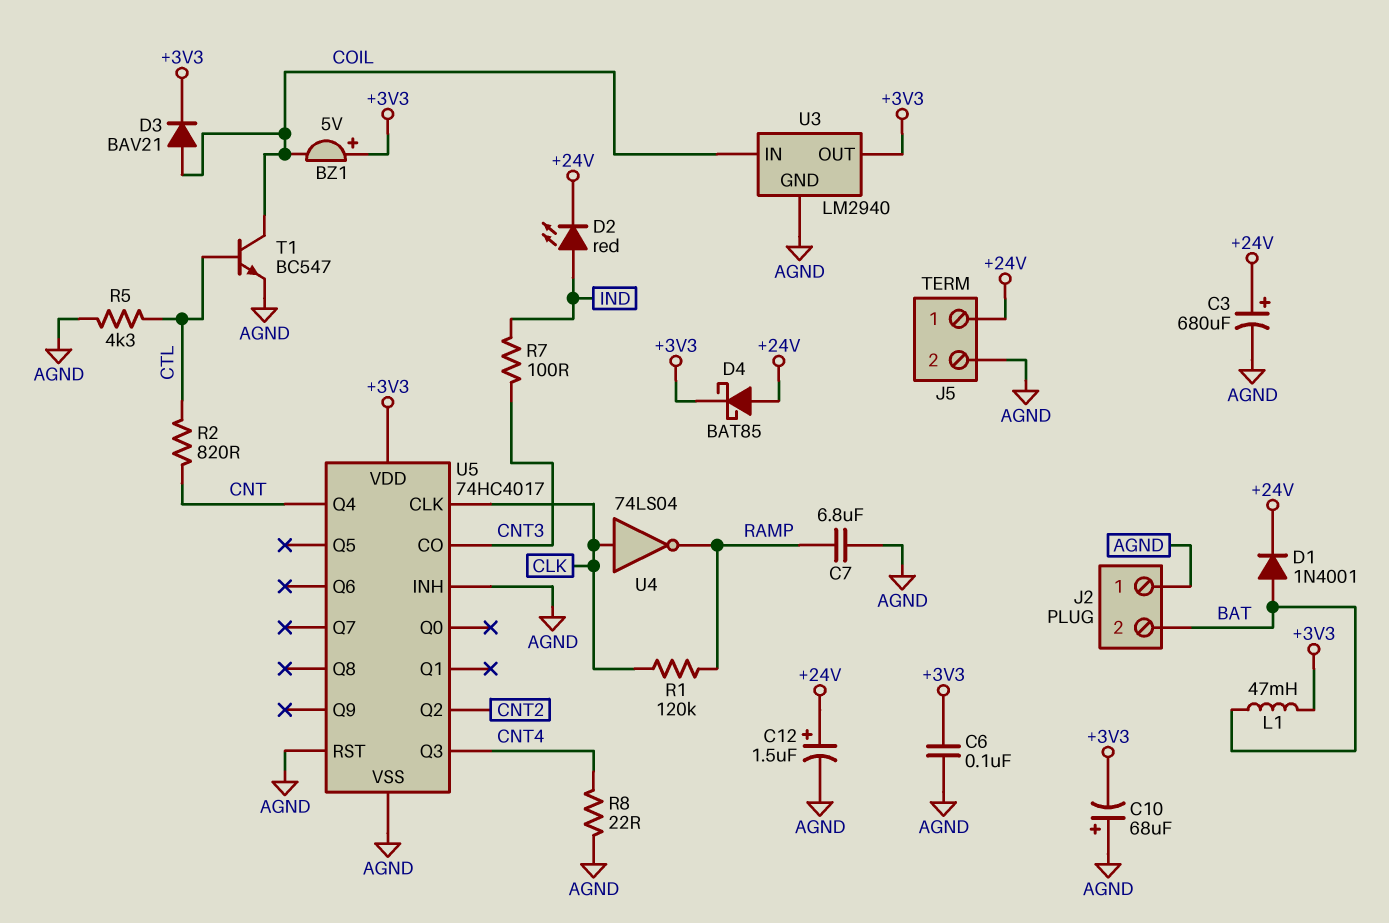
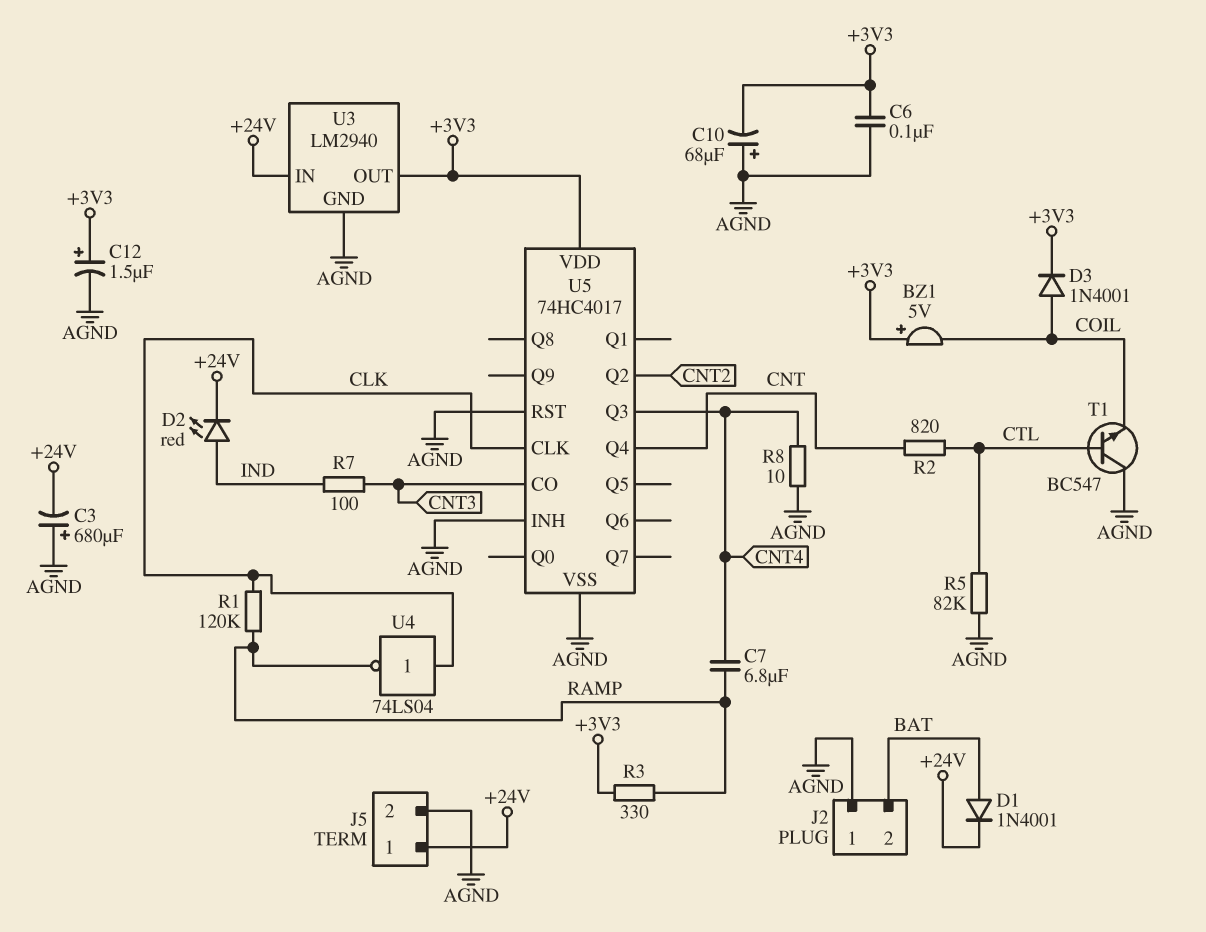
C3: 680uF (plus +24V, minus AGND) -> 680uF (plus AGND, minus +24V)
C7: 6.8uF (AGND, RAMP) -> 6.8uF (CNT4, RAMP)
C12: 1.5uF (plus +24V, minus AGND) -> 1.5uF (plus +3V3, minus AGND)
D3: diode BAV21 (A COIL, K +3V3) -> diode 1N4001 (A COIL, K +3V3)
D4: schottky BAT85 (A +24V, K +3V3) -> none
L1: 47mH (+3V3, BAT) -> none
R3: none -> 330 (+3V3, RAMP)
R5: 4.3k (AGND, CTL) -> 82k (AGND, CTL)
R8: 22 (AGND, CNT4) -> 10 (AGND, CNT4)
T1: NPN BC547 (B CTL, C COIL, E AGND) -> NPN BC547 (B CTL, C AGND, E COIL)
U3 pin IN: COIL -> +24V

